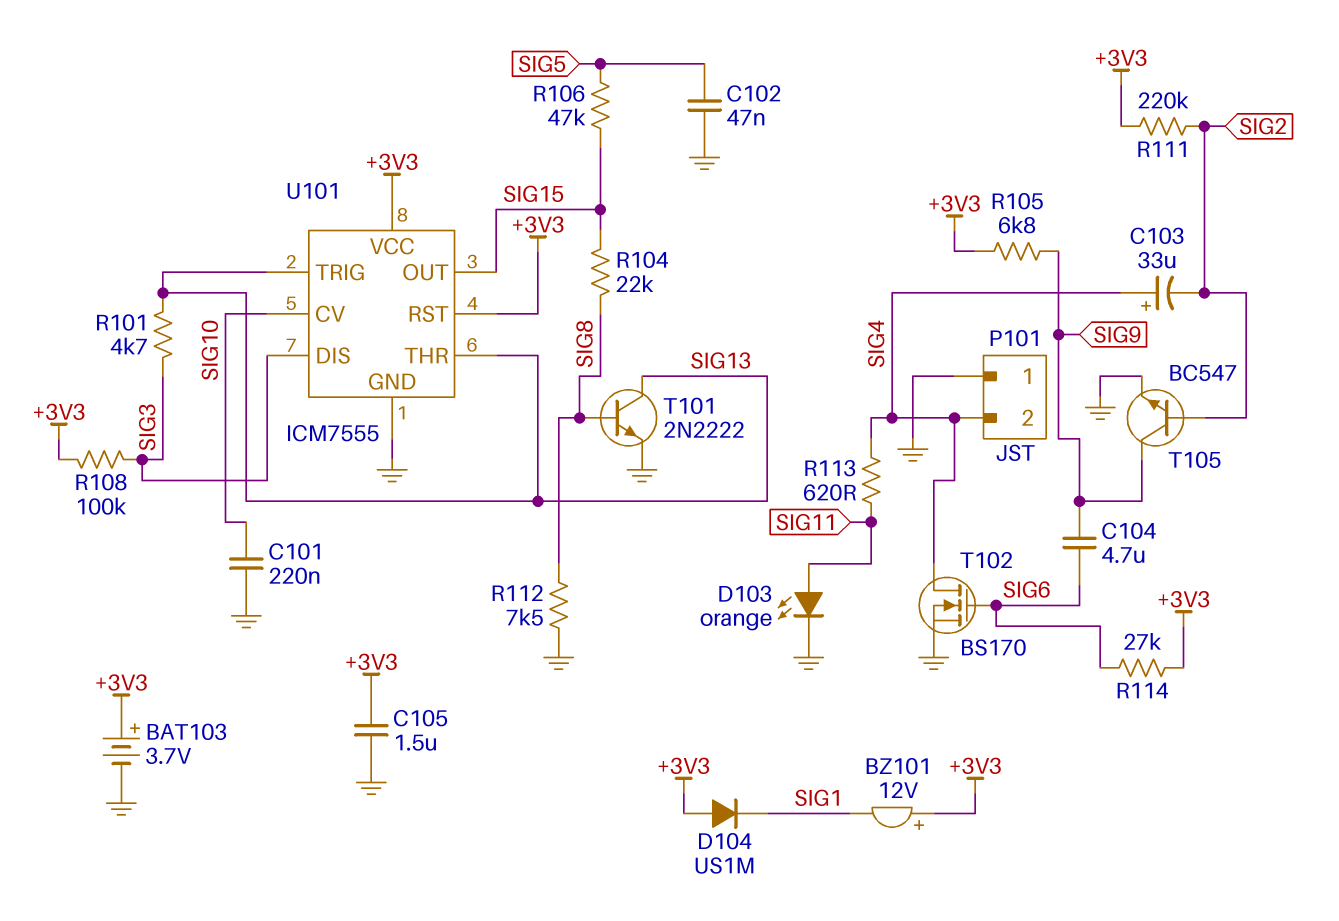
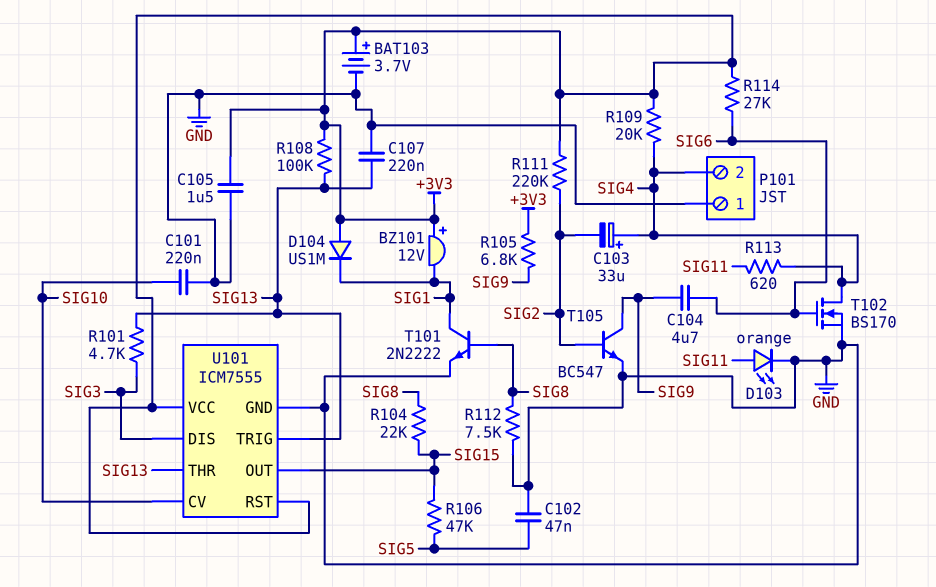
C107: none -> 220nF (GND, SIG13)
R108: 100k (+3V3, SIG3) -> 100k (+3V3, SIG13)
R109: none -> 20k (+3V3, SIG4)
T101: NPN 2N2222 (B SIG8, C SIG13, E GND) -> NPN 2N2222 (B SIG8, C SIG1, E GND)

